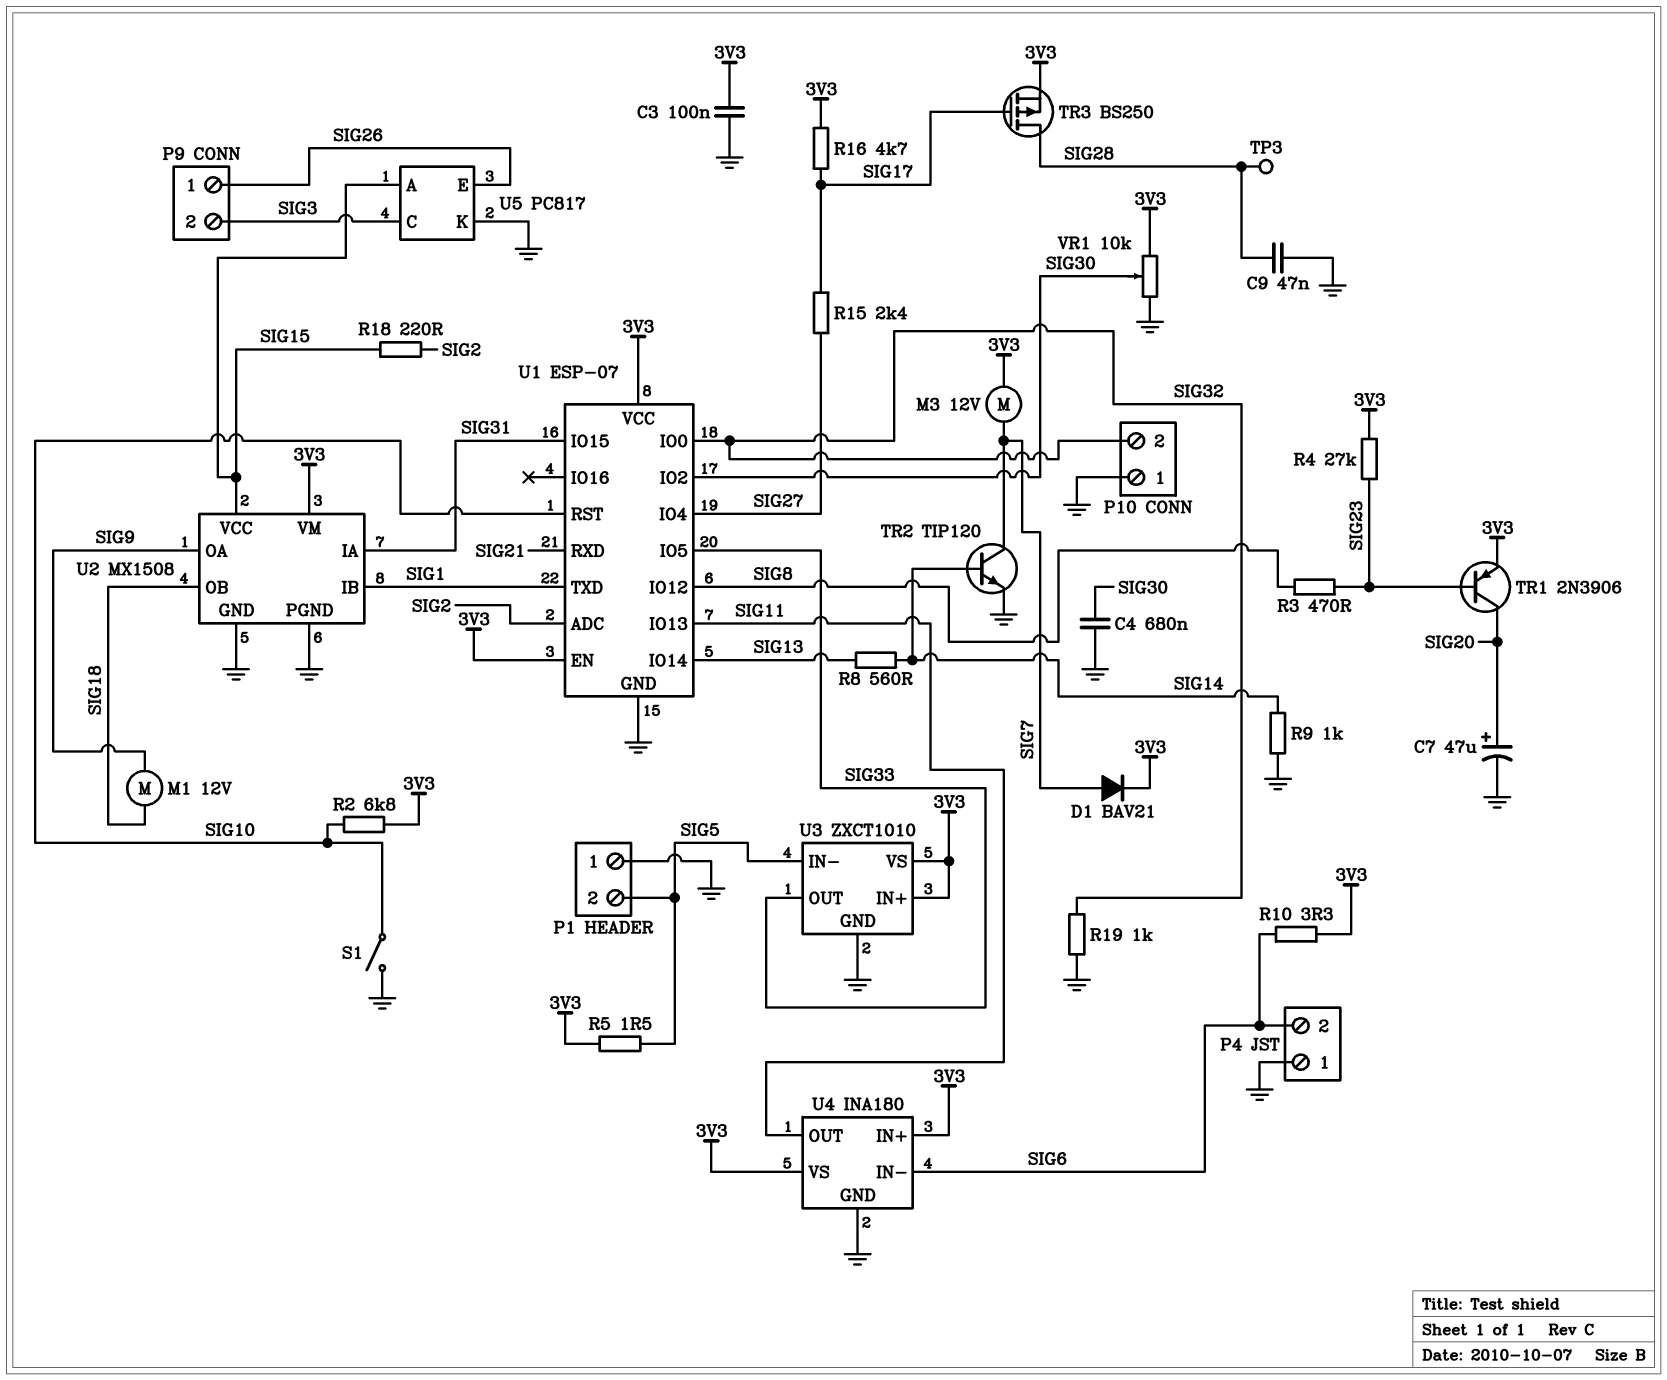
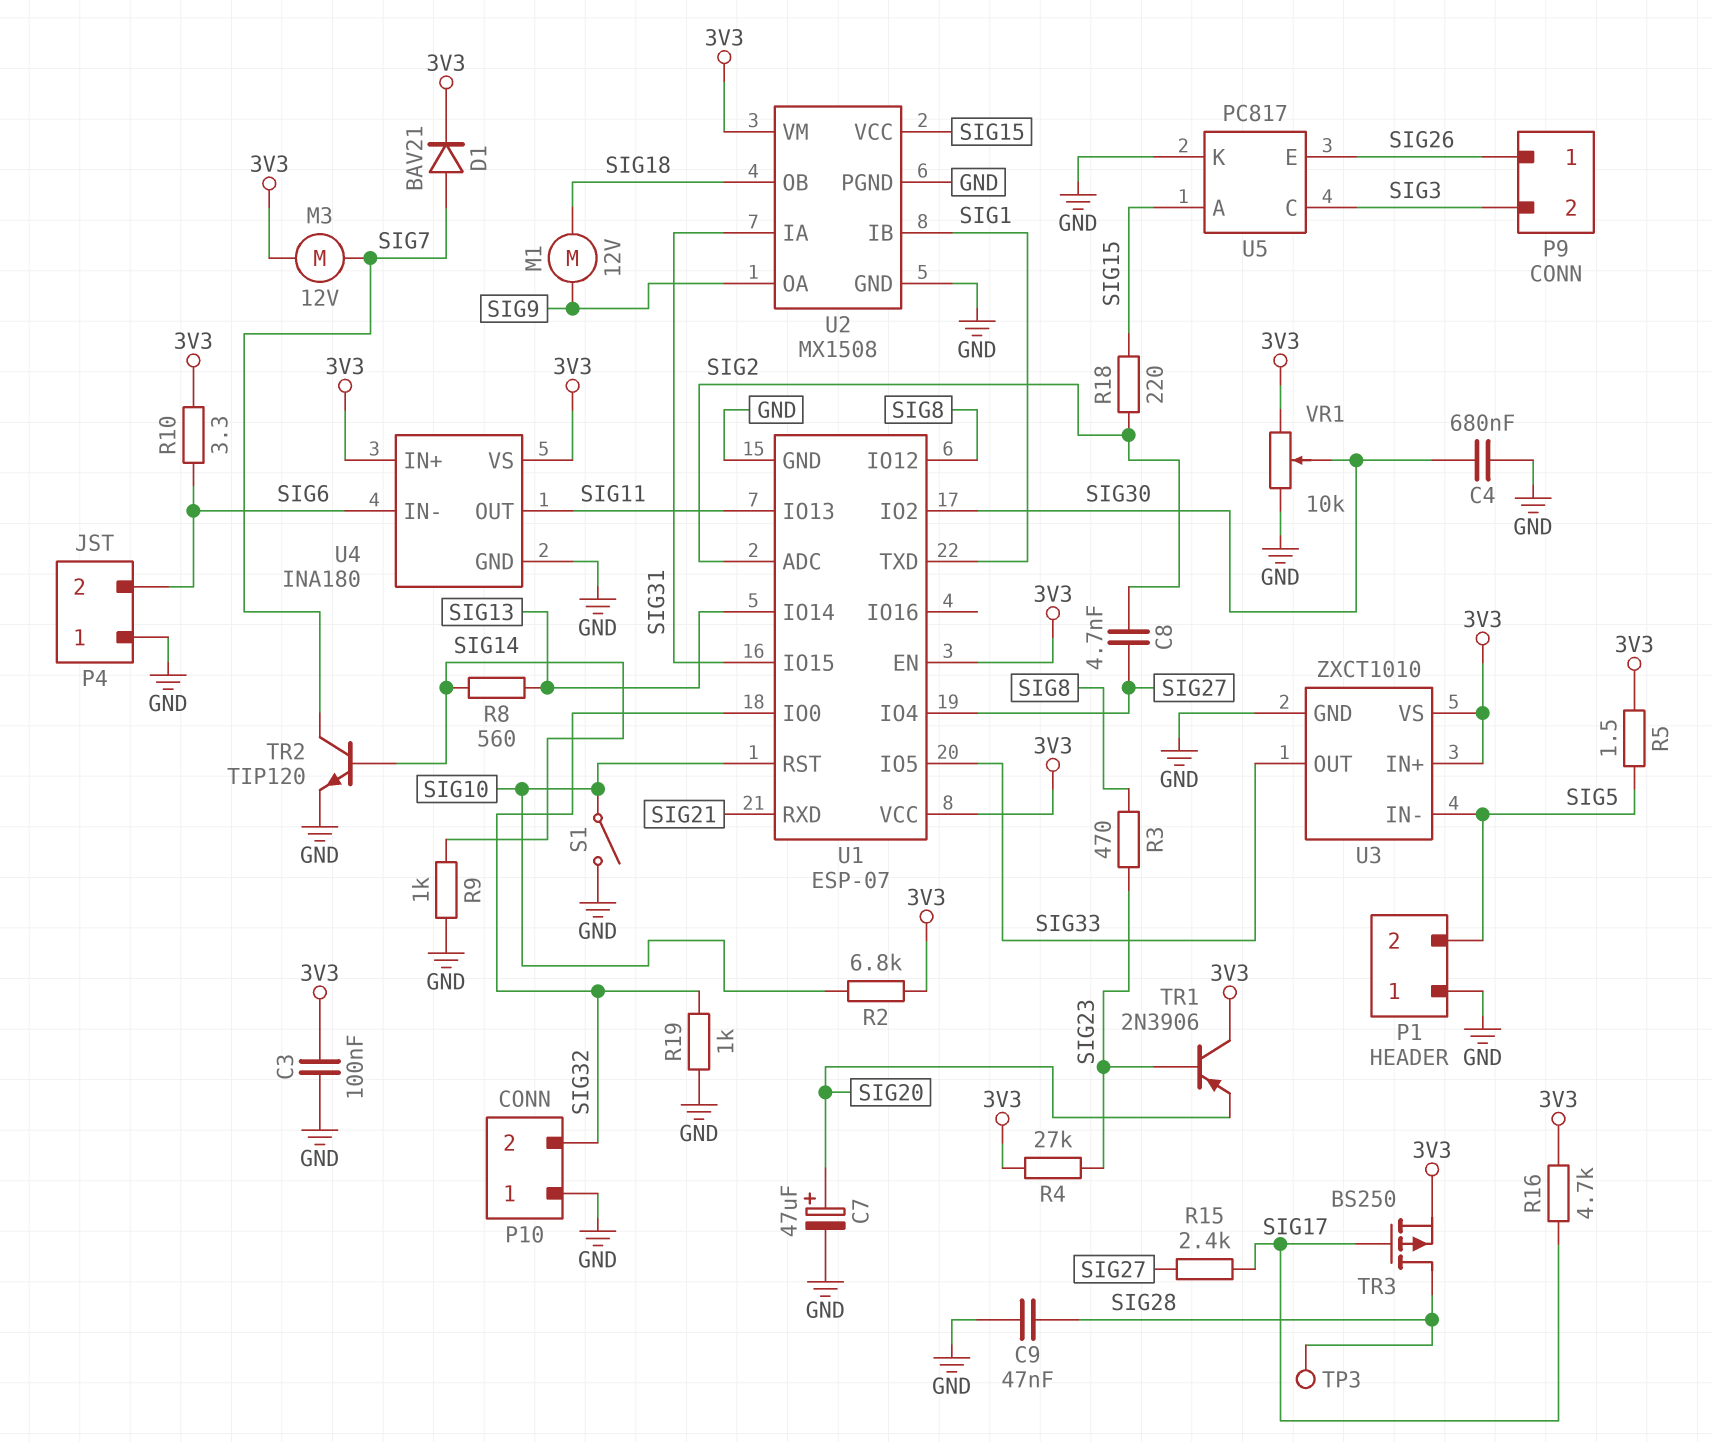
C8: none -> 4.7nF (SIG2, SIG27)
TR1: PNP 2N3906 (B SIG23, C SIG20, E 3V3) -> PNP 2N3906 (B SIG23, C 3V3, E SIG20)

